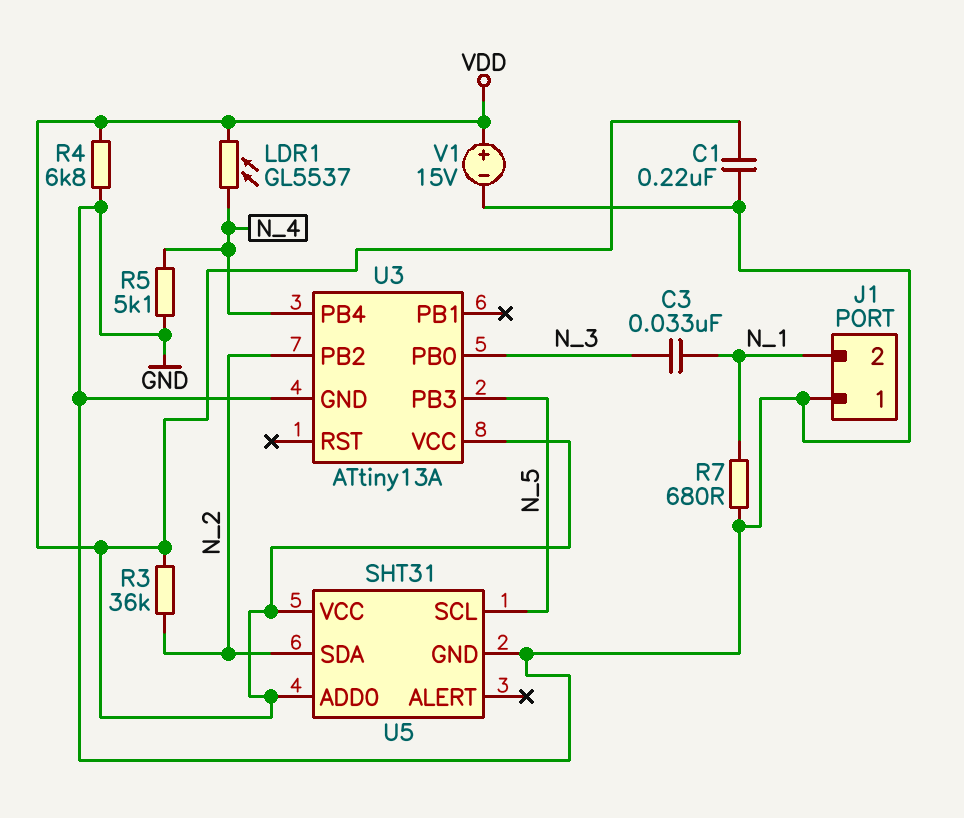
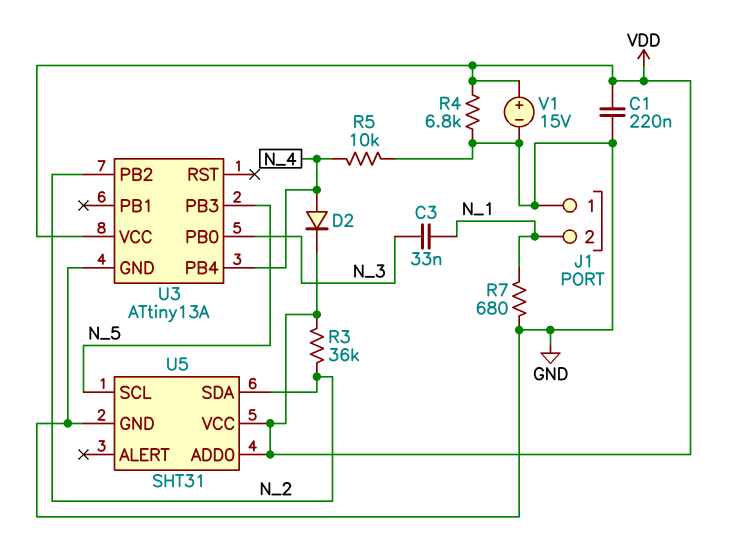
D2: none -> diode (A N_4, K VDD)
LDR1: GL5537 (N_4, VDD) -> none
R5: 5.1k (GND, N_4) -> 10k (GND, N_4)

